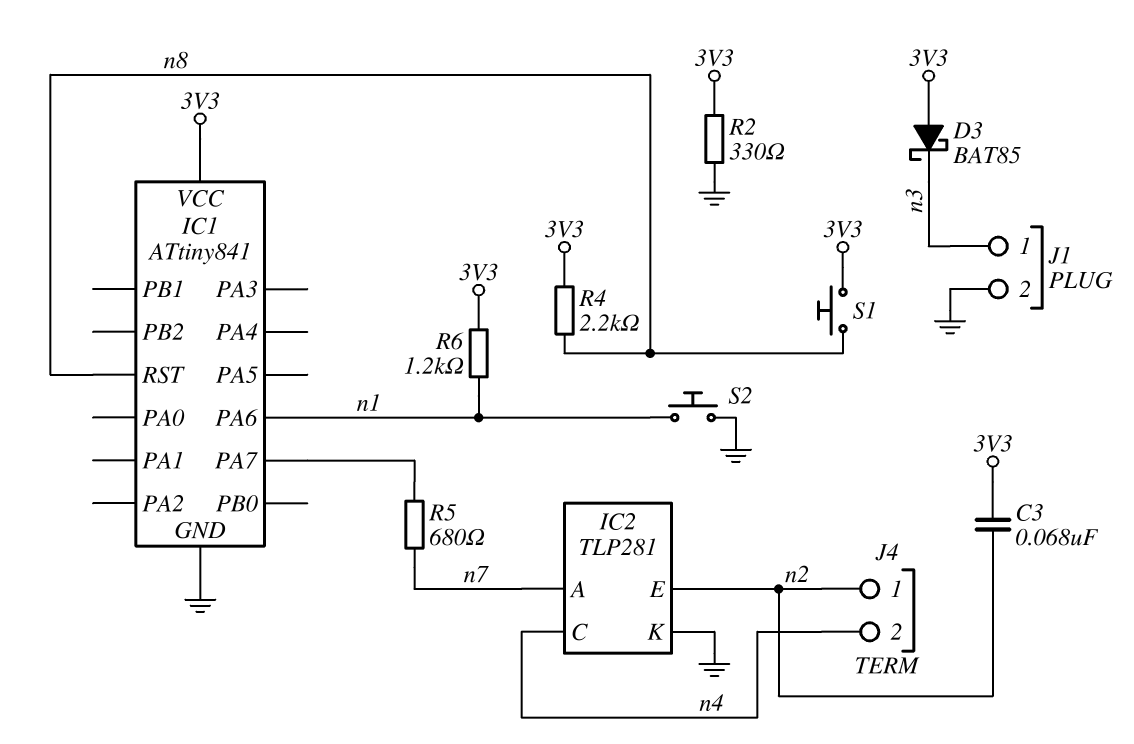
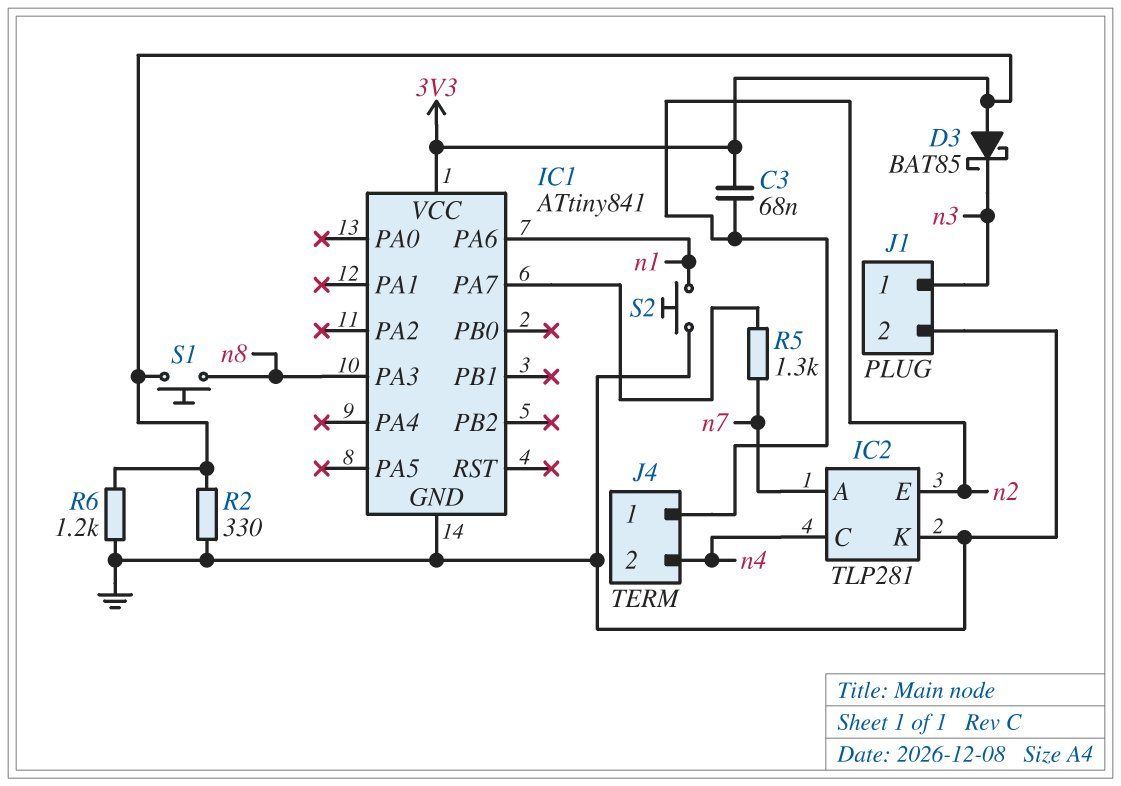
IC1 pin PA3: none -> n8
IC1 pin RST: n8 -> none
R4: 2.2k (3V3, n8) -> none
R5: 680 (IC1/PA7, n7) -> 1.3k (IC1/PA7, n7)
R6: 1.2k (3V3, n1) -> 1.2k (3V3, GND)

